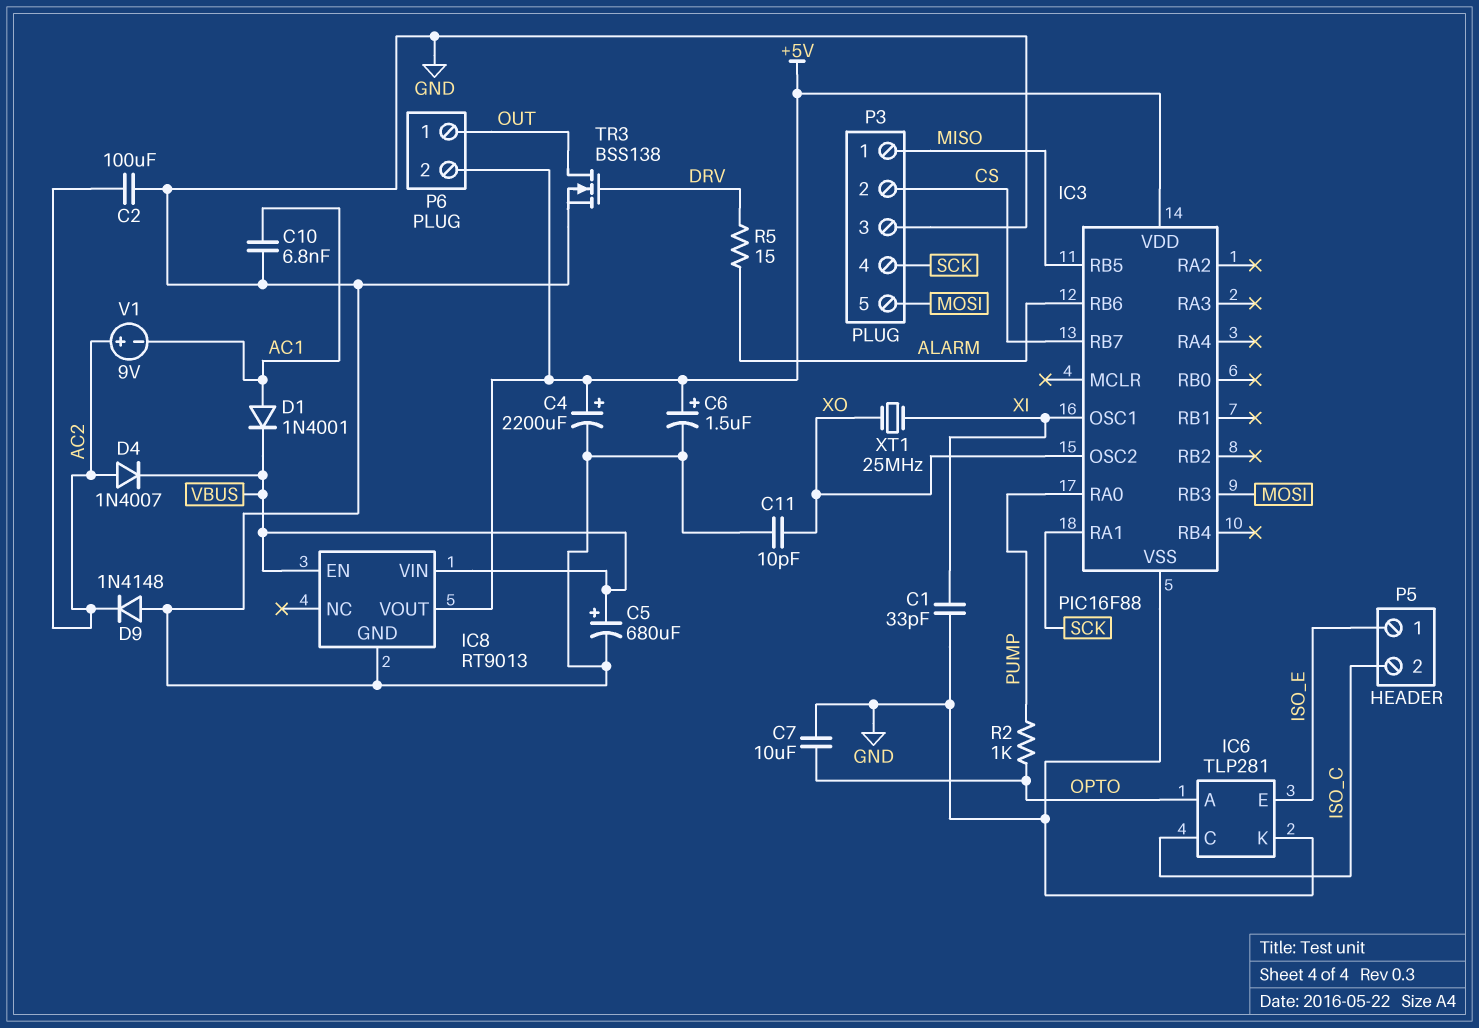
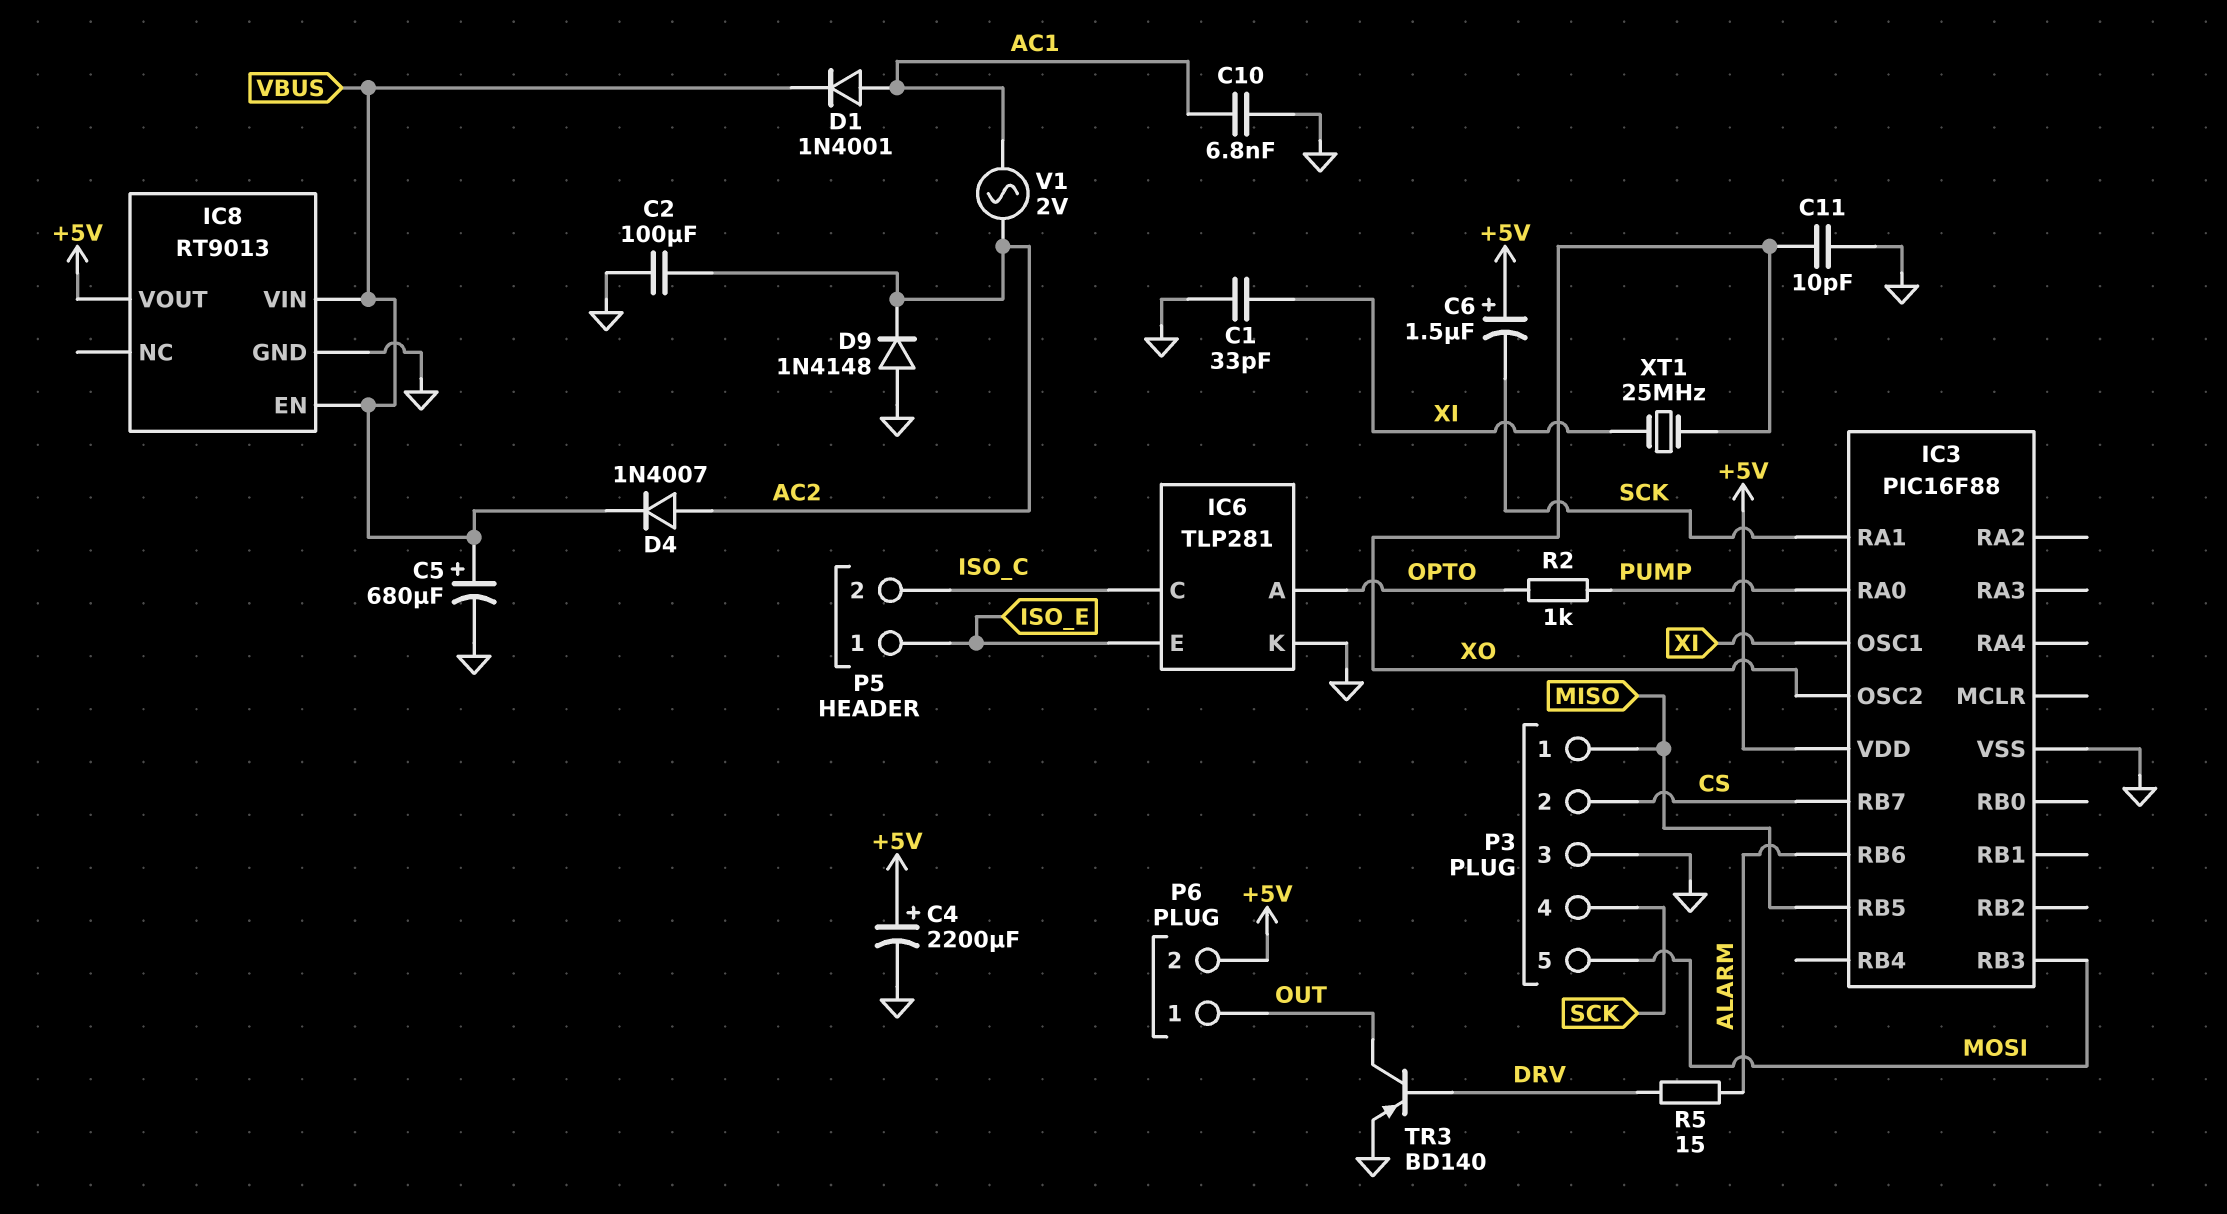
C6: 1.5uF (plus +5V, minus GND) -> 1.5uF (plus +5V, minus SCK)
C7: 10uF (GND, OPTO) -> none
TR3: NMOS BSS138 (G DRV, D OUT, S GND) -> PNP BD140 (B DRV, C OUT, E GND)
V1: 9V (plus AC2, minus AC1) -> AC 2V (AC1, AC2)

